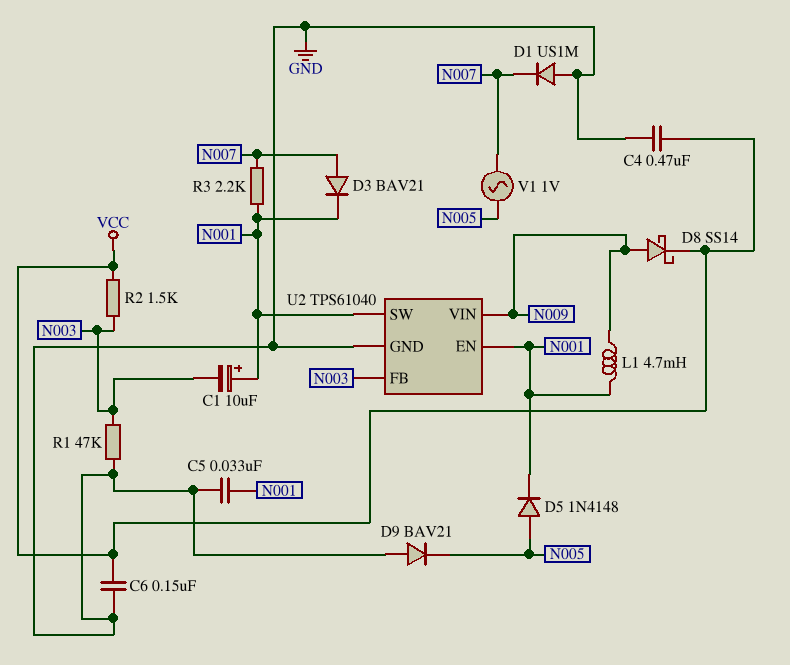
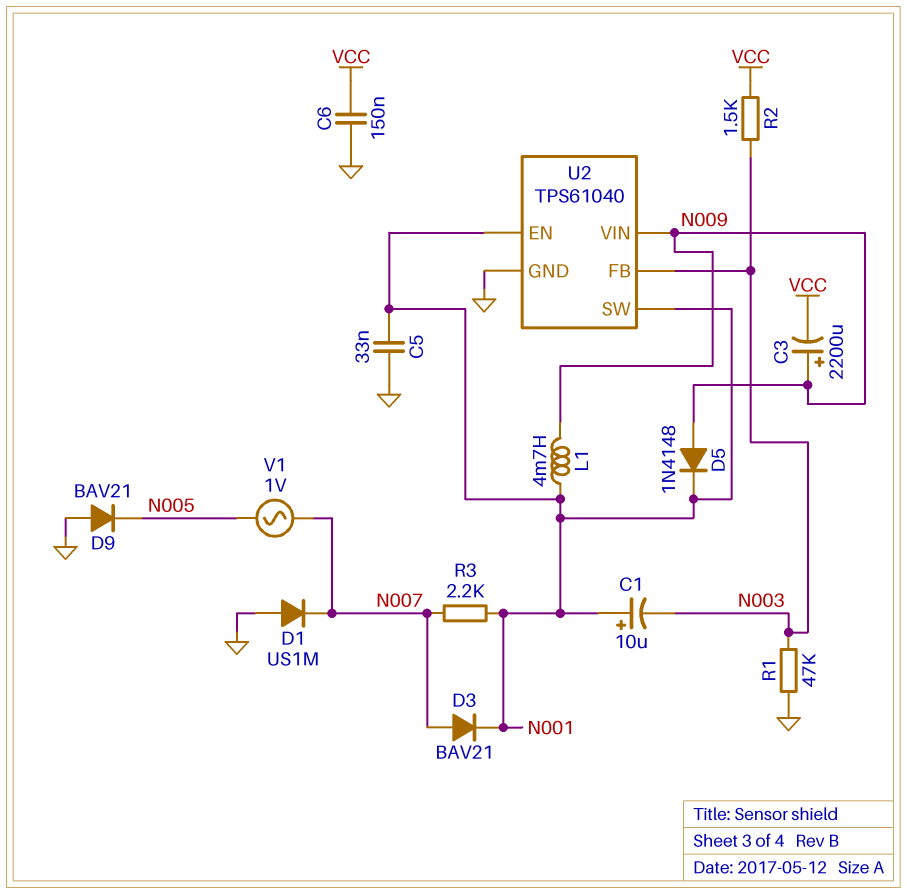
C3: none -> 2200uF (plus N009, minus VCC)
C4: 470nF (GND, VCC) -> none
D5: diode 1N4148 (A N005, K N001) -> diode 1N4148 (A N009, K N001)
D8: schottky SS14 (A N009, K VCC) -> none

